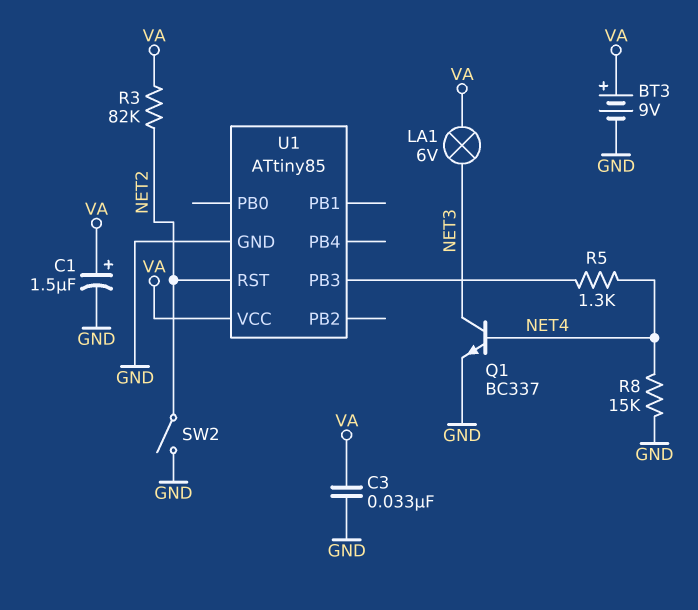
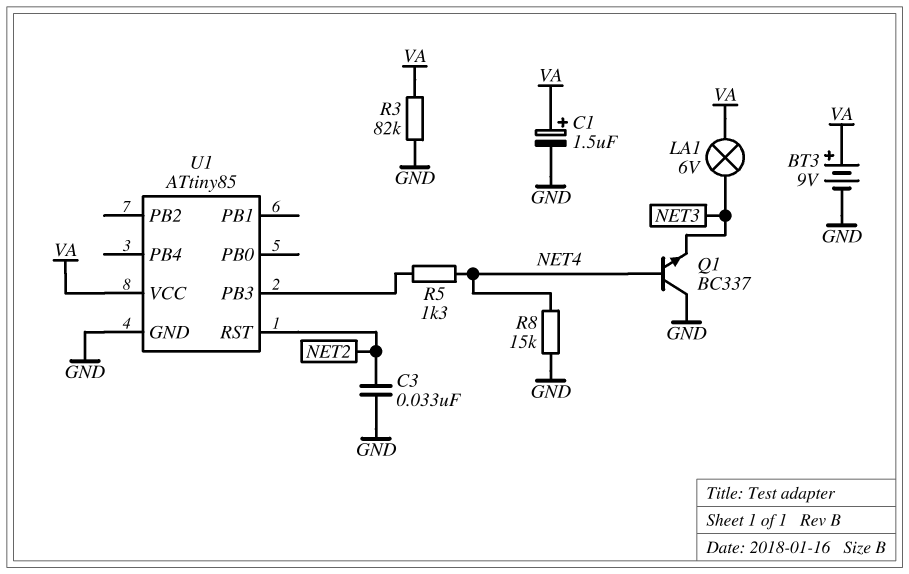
C3: 33nF (GND, VA) -> 33nF (GND, NET2)
Q1: NPN BC337 (B NET4, C NET3, E GND) -> NPN BC337 (B NET4, C GND, E NET3)
R3: 82k (NET2, VA) -> 82k (GND, VA)
SW2: switch (GND, NET2) -> none

